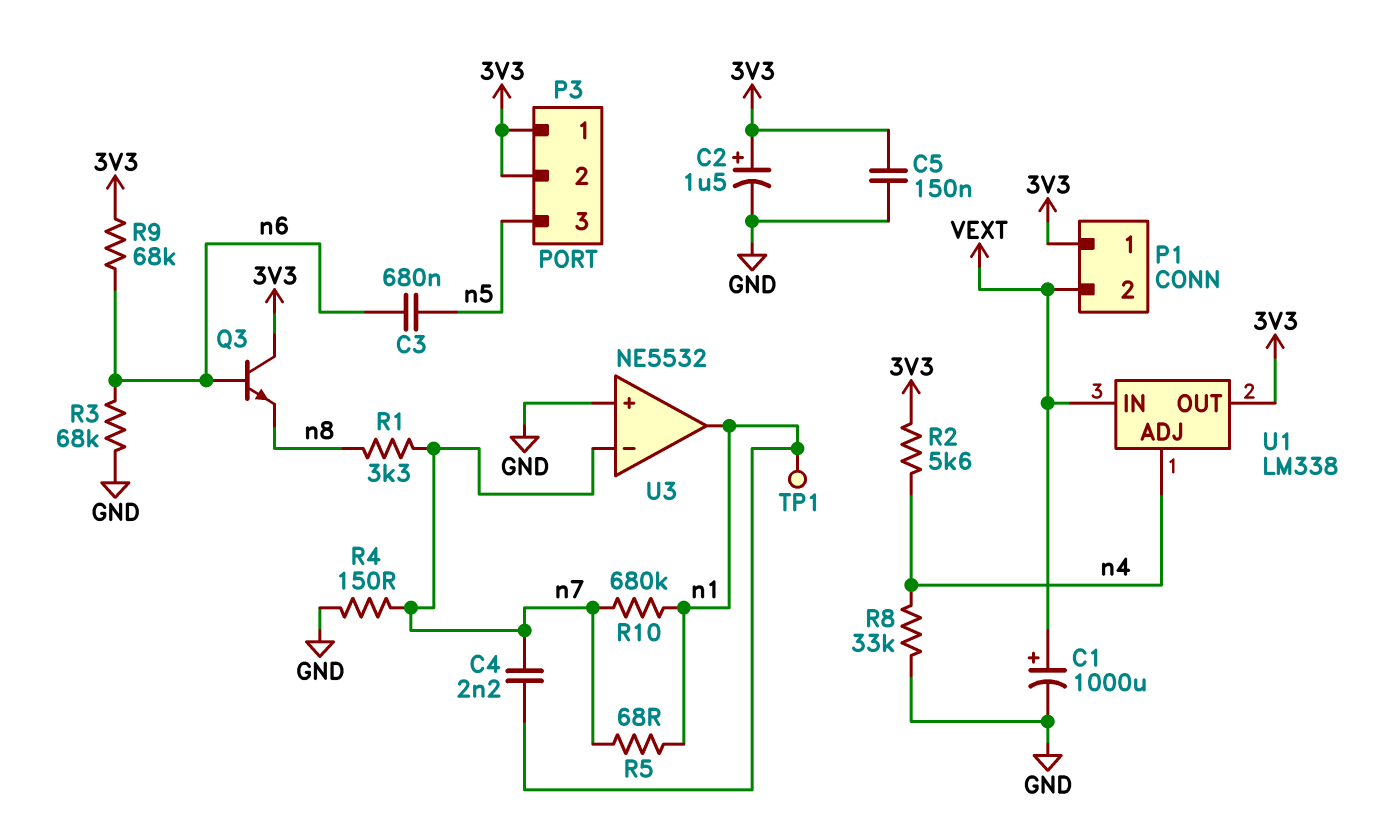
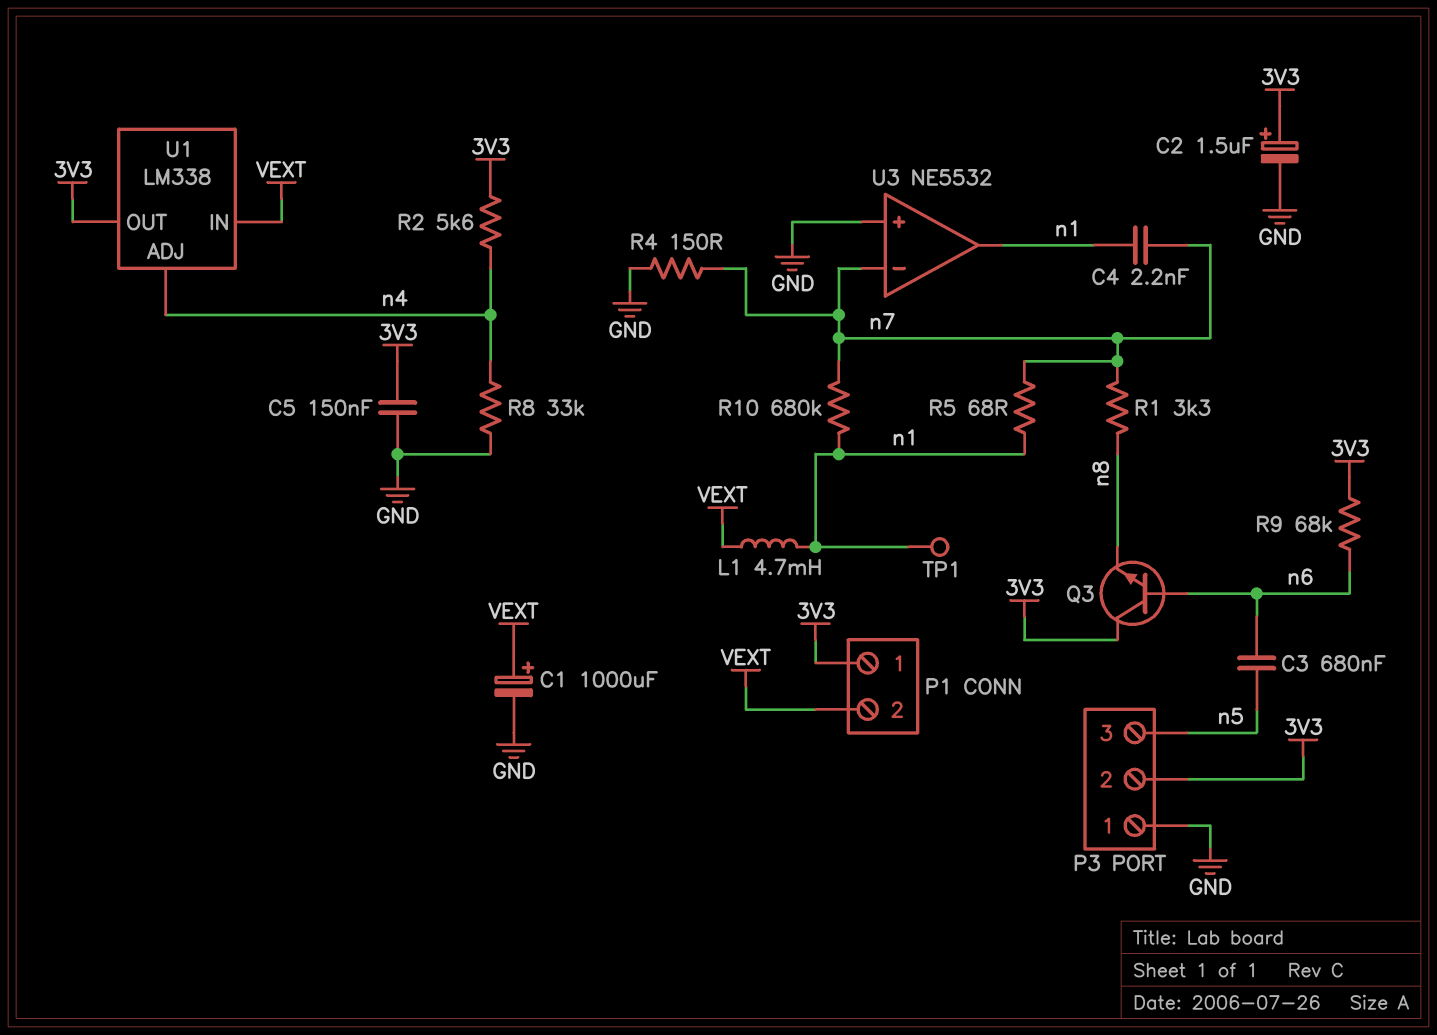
L1: none -> 4.7mH (VEXT, n1)
P3 pin 1: 3V3 -> GND
R3: 68k (GND, n6) -> none

